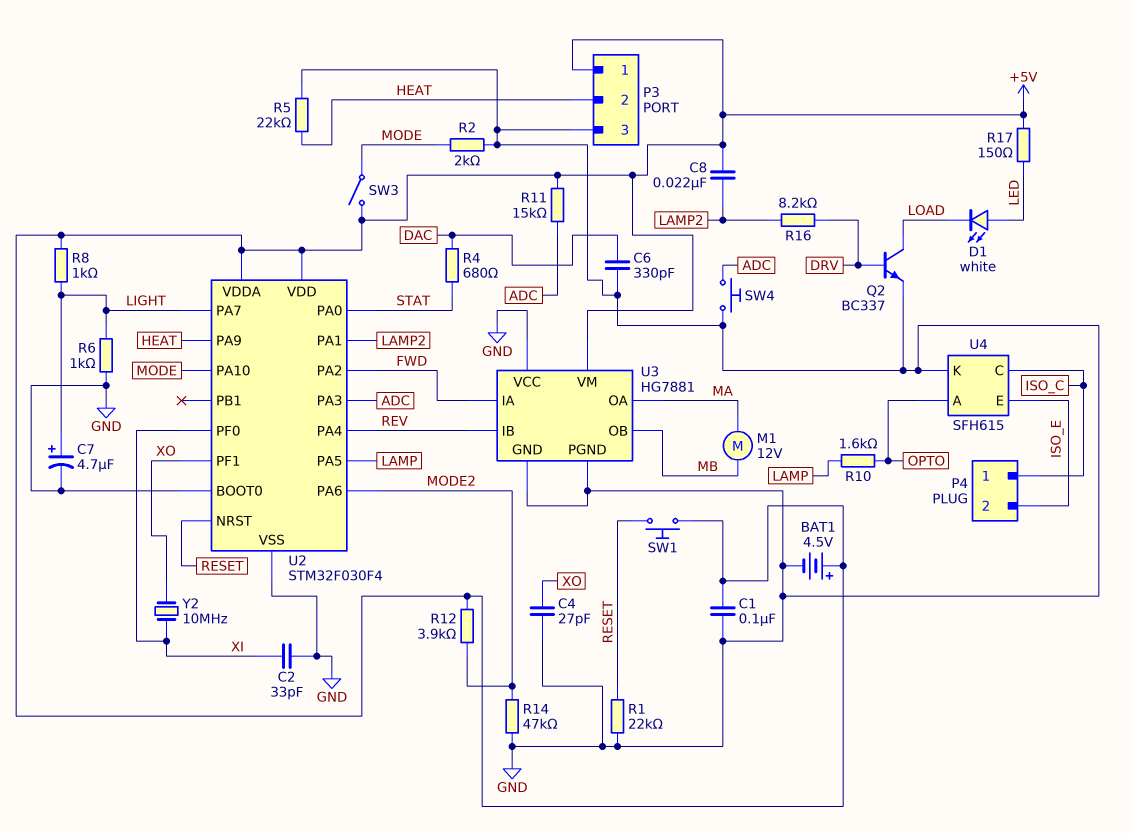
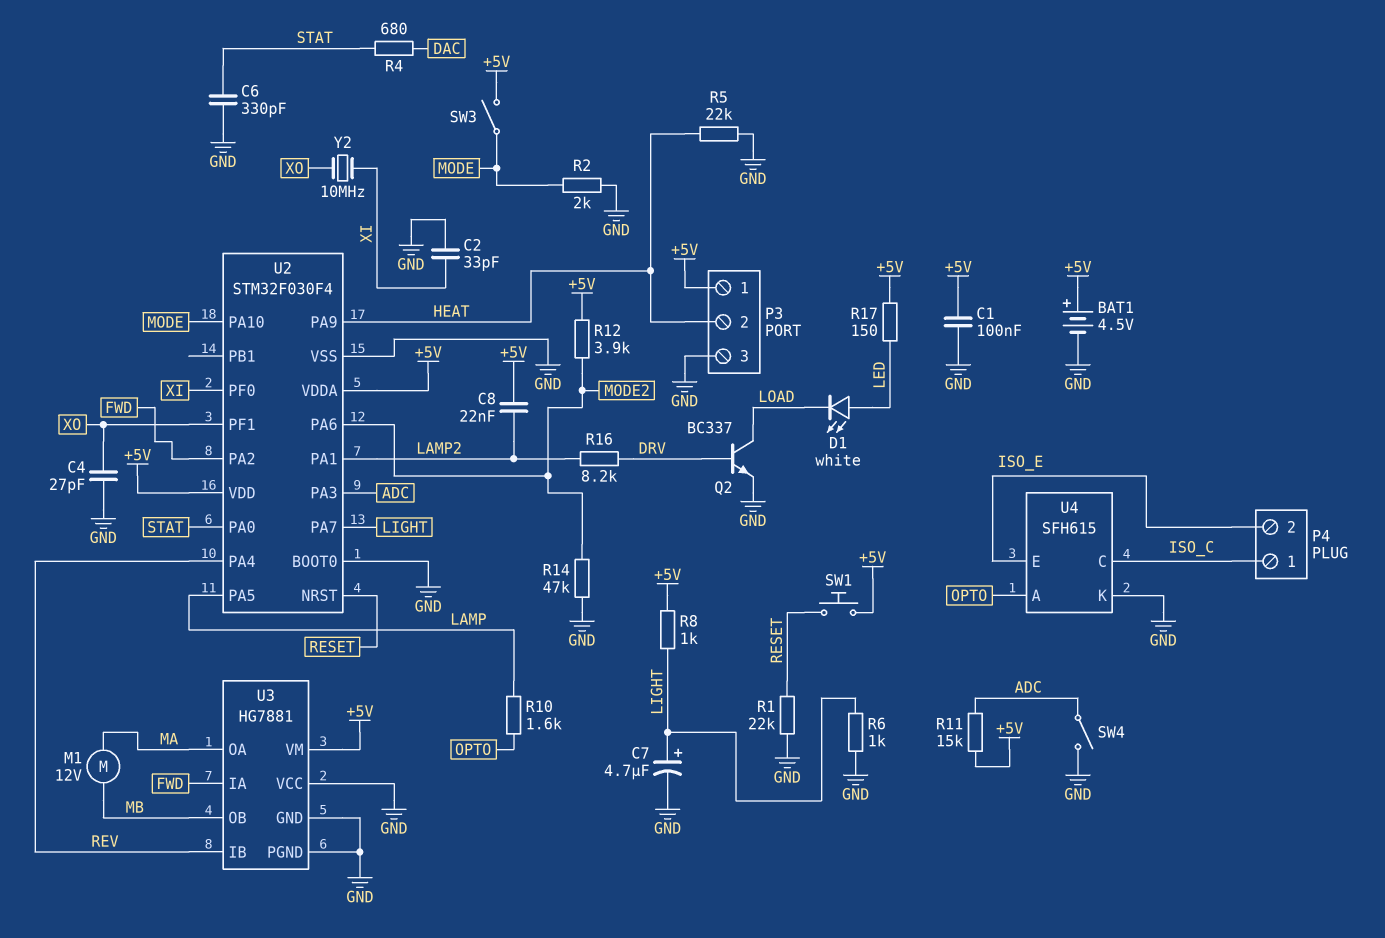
C6: 330pF (DAC, GND) -> 330pF (GND, STAT)
SW4: button (ADC, GND) -> switch (ADC, GND)

